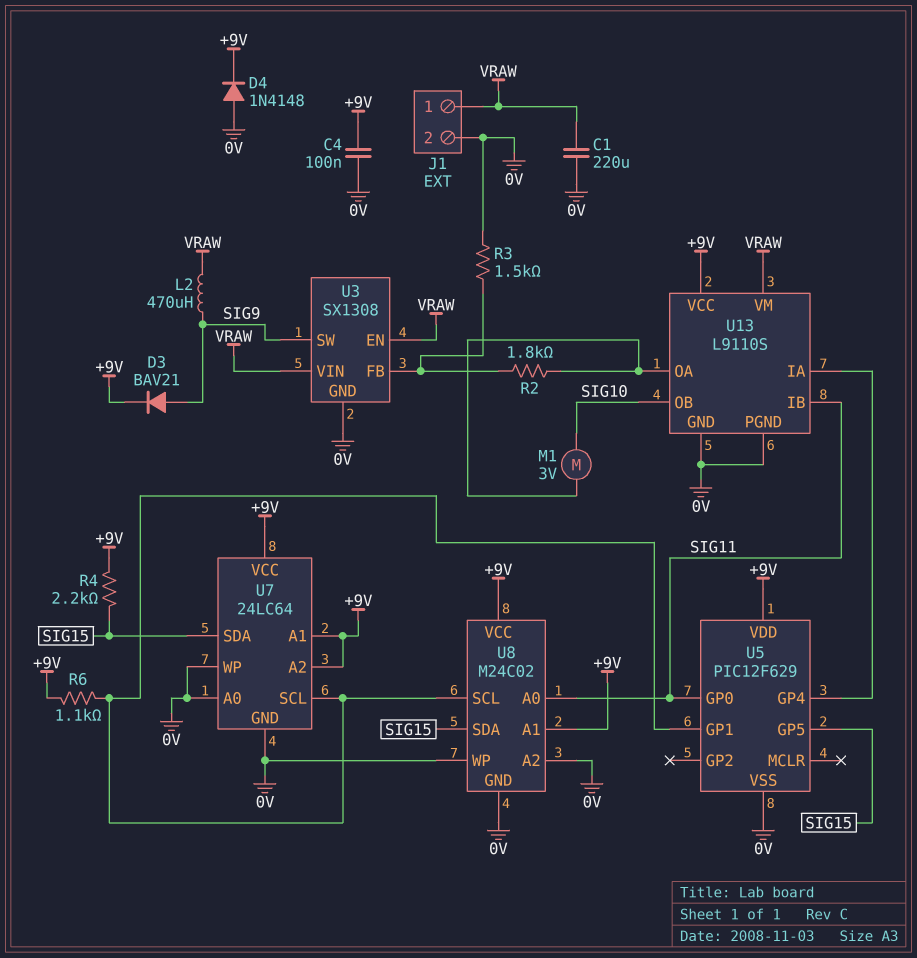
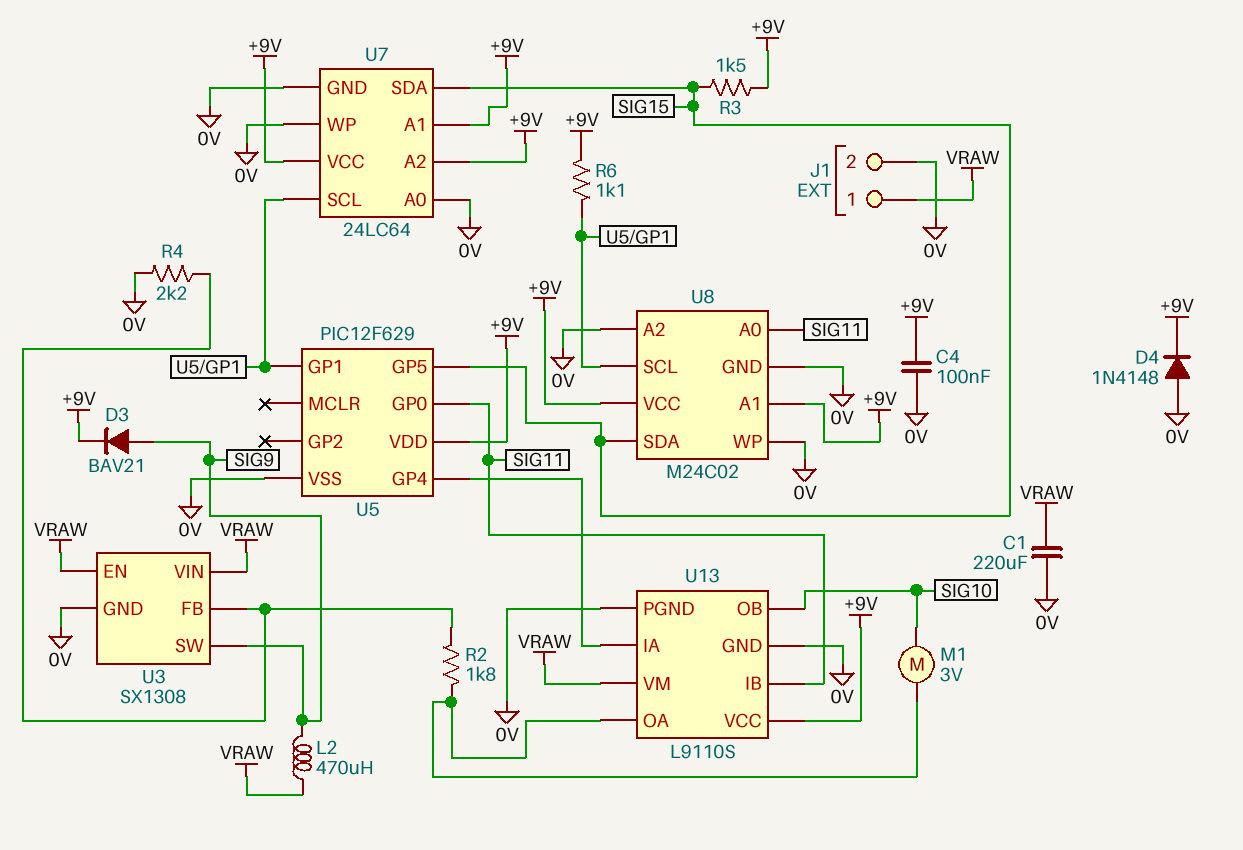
R3: 1.5k (0V, U3/FB) -> 1.5k (+9V, SIG15)
R4: 2.2k (+9V, SIG15) -> 2.2k (0V, U3/FB)

